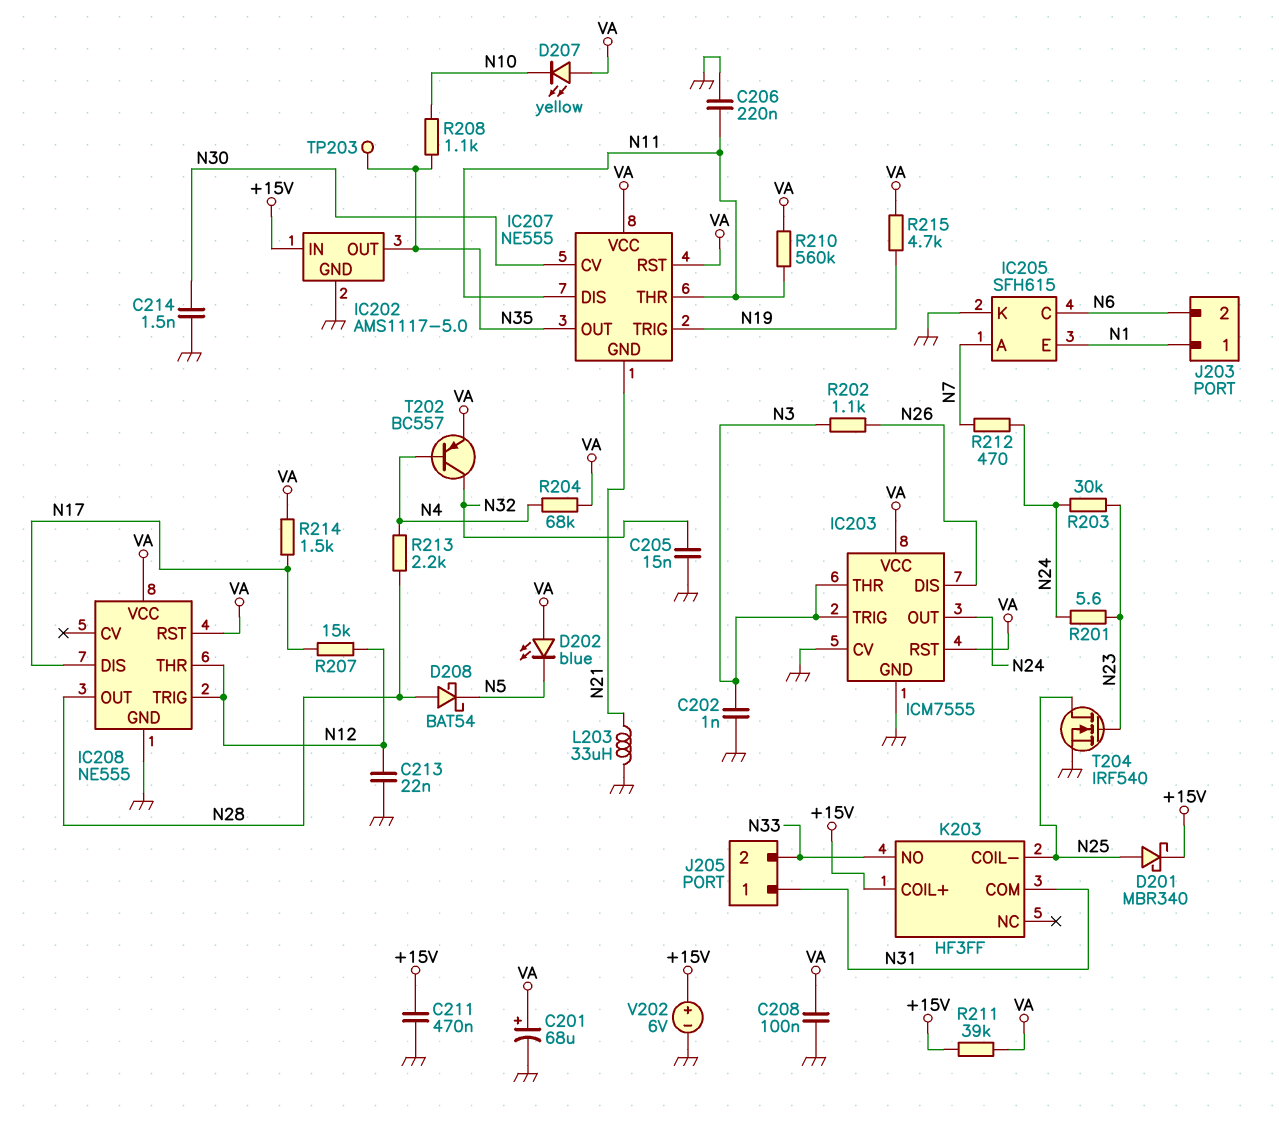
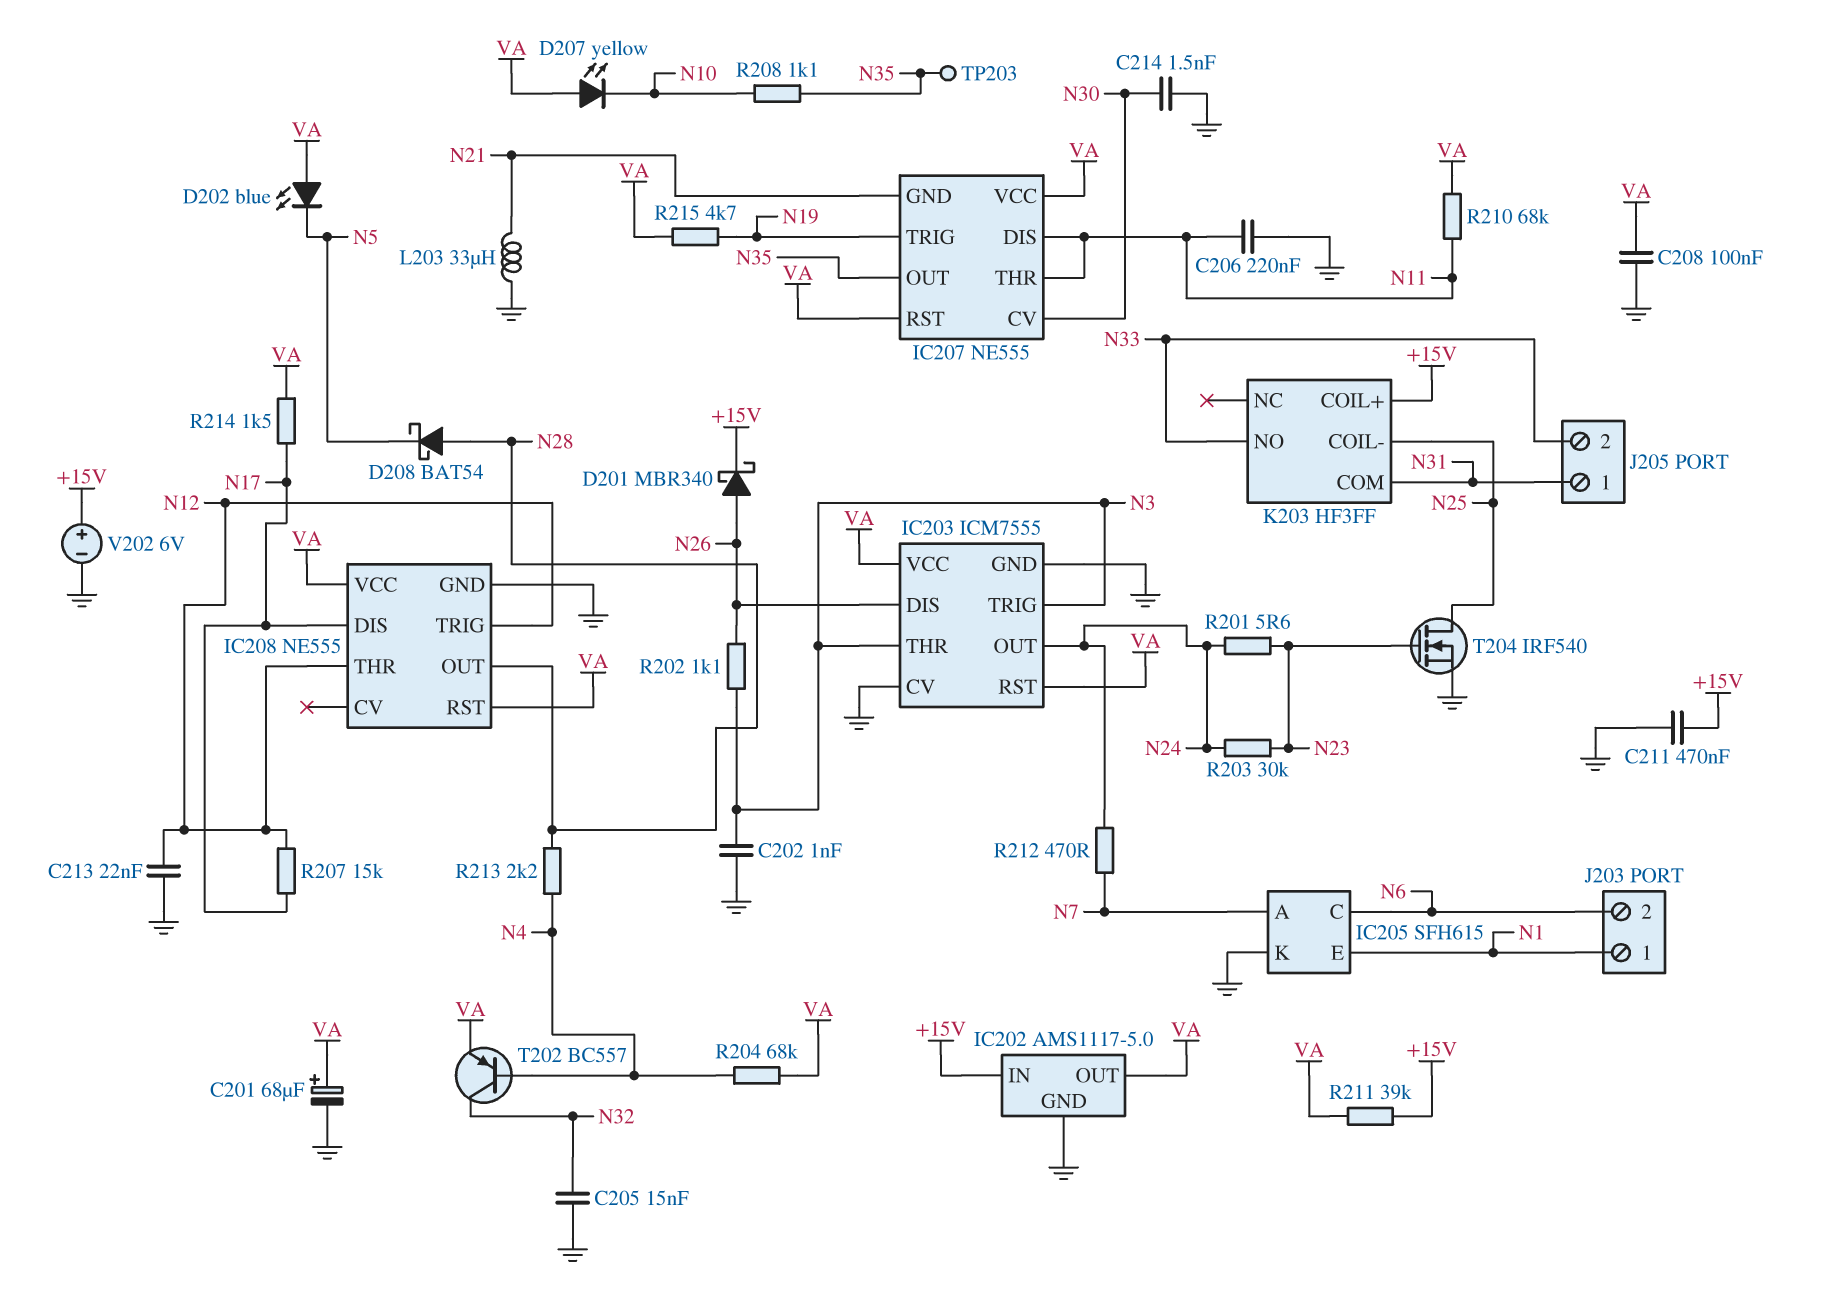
D201: schottky MBR340 (A N25, K +15V) -> schottky MBR340 (A N26, K +15V)
IC202 pin OUT: N35 -> VA
R210: 560k (N11, VA) -> 68k (N11, VA)

